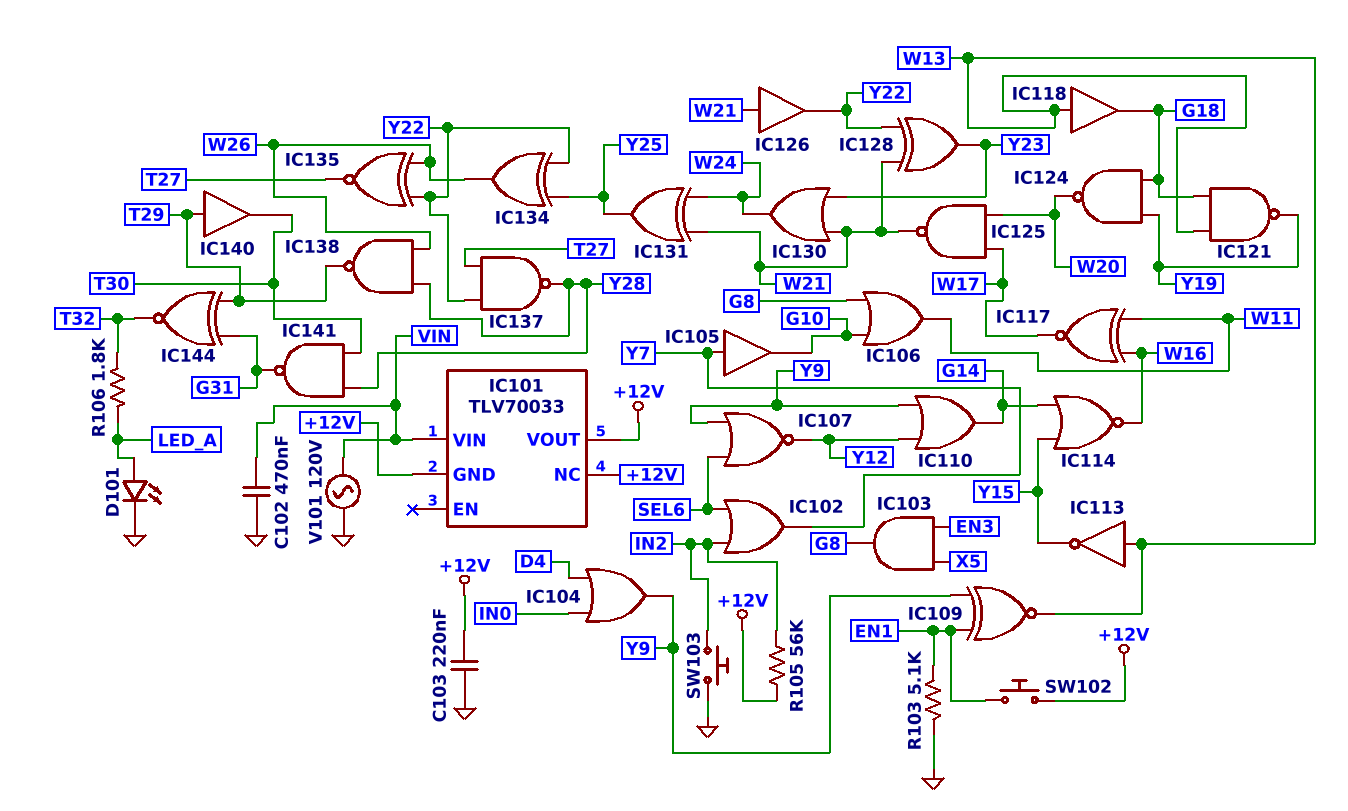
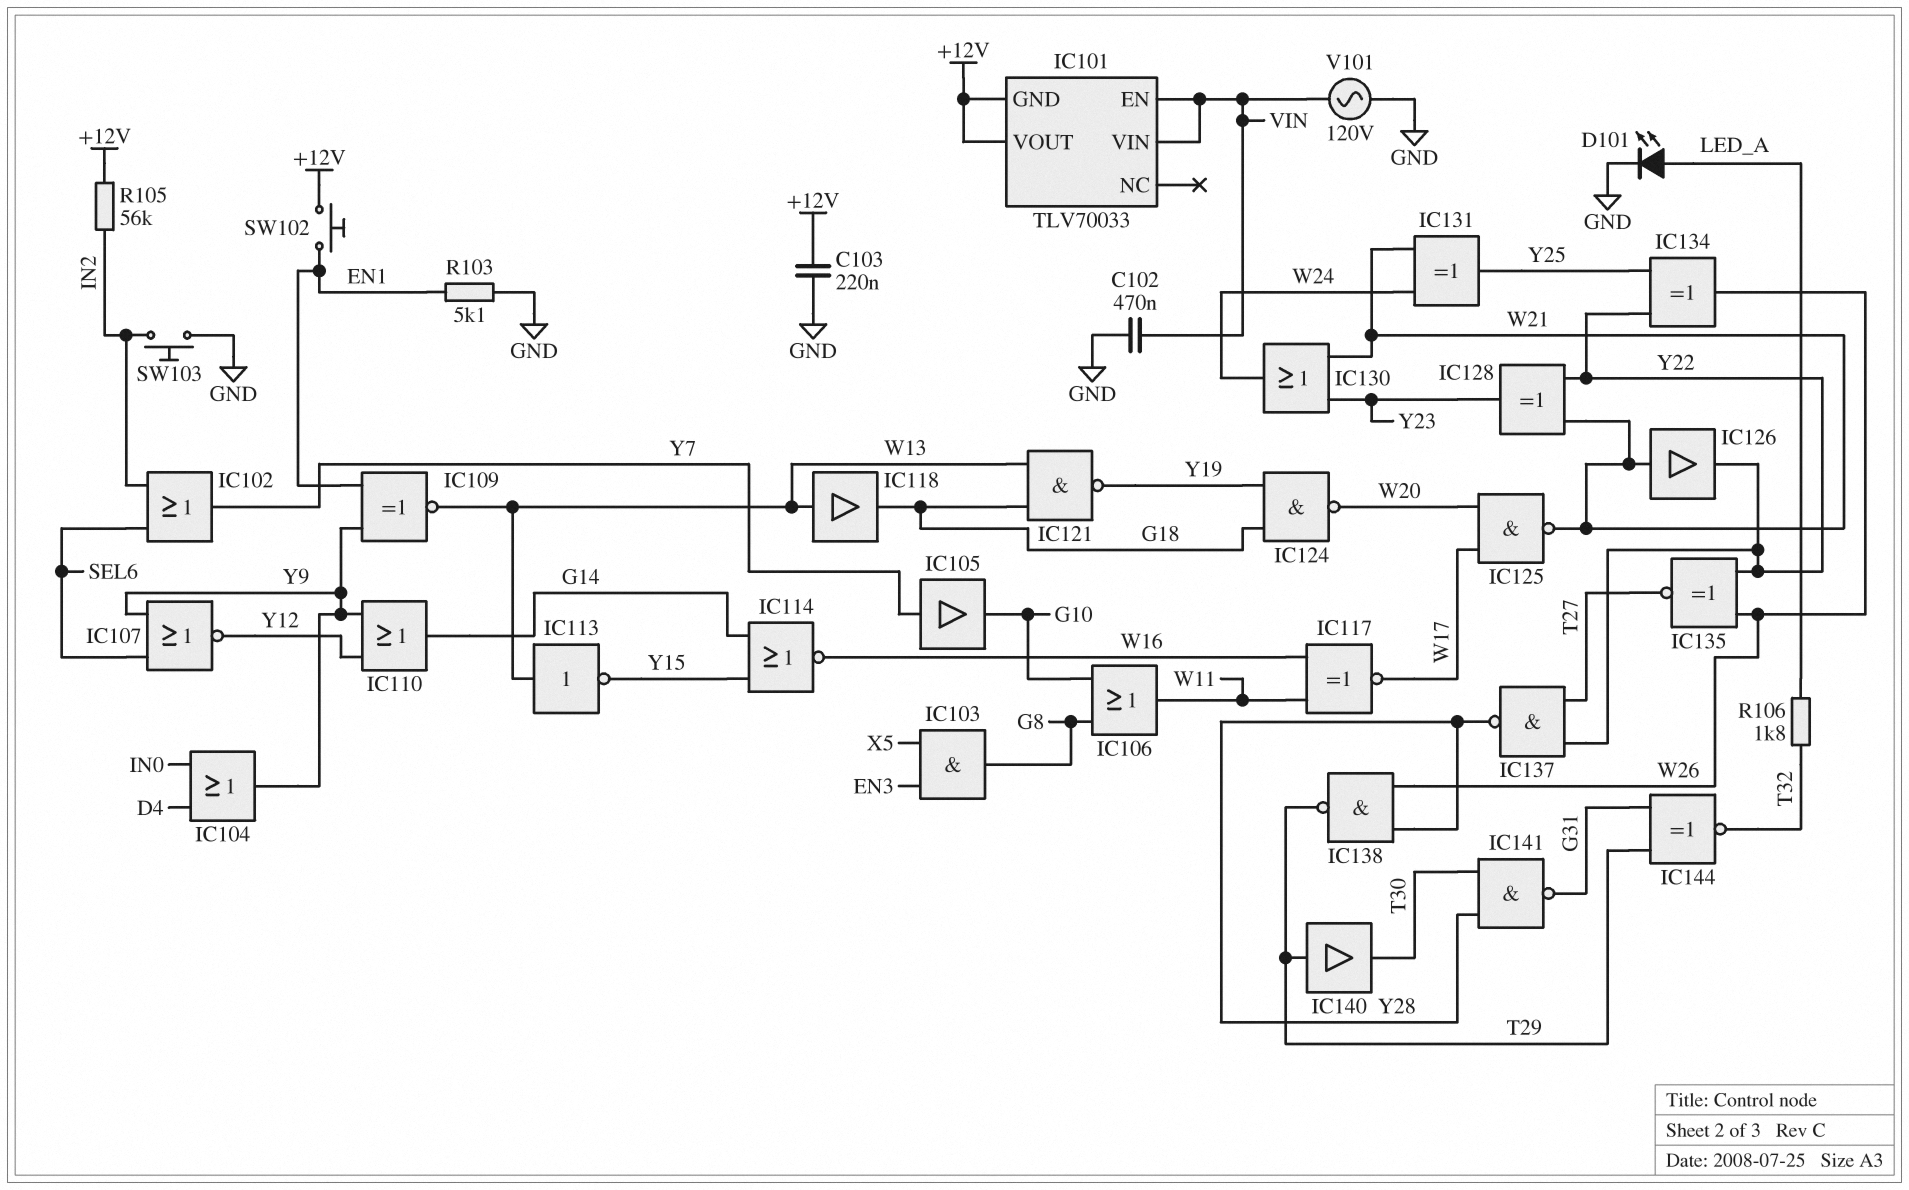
IC101 pin EN: none -> VIN
IC101 pin NC: +12V -> none

